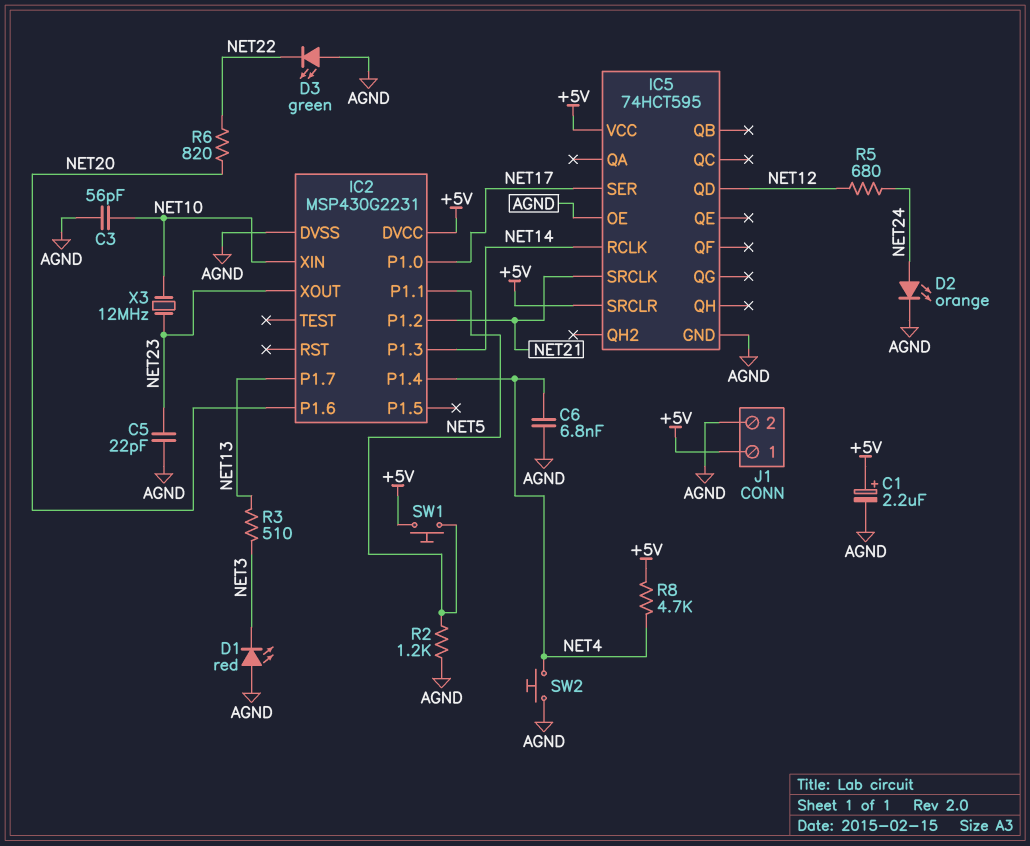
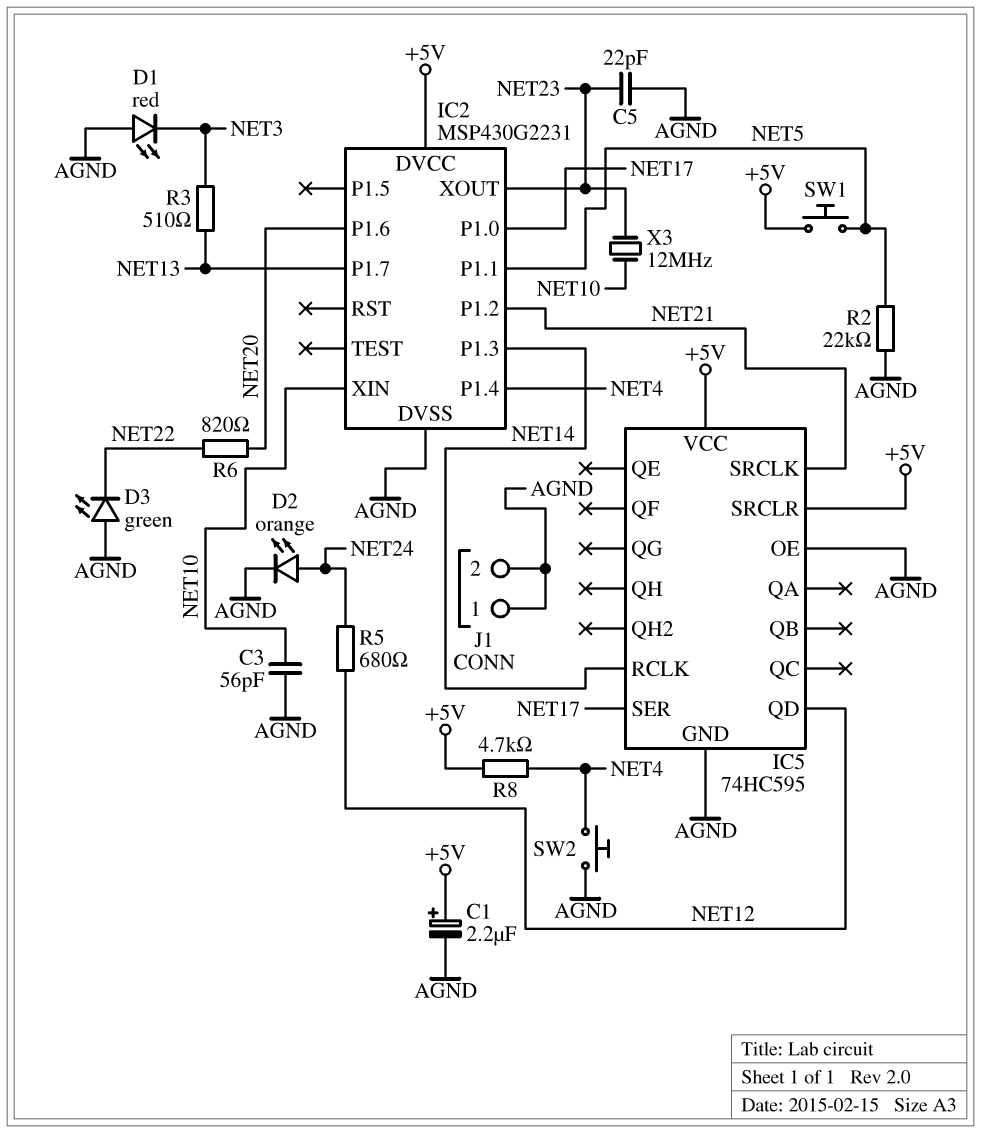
C6: 6.8nF (AGND, NET4) -> none
IC5: 74HCT595 -> 74HC595
J1 pin 1: +5V -> AGND
R2: 1.2k (AGND, NET5) -> 22k (AGND, NET5)

